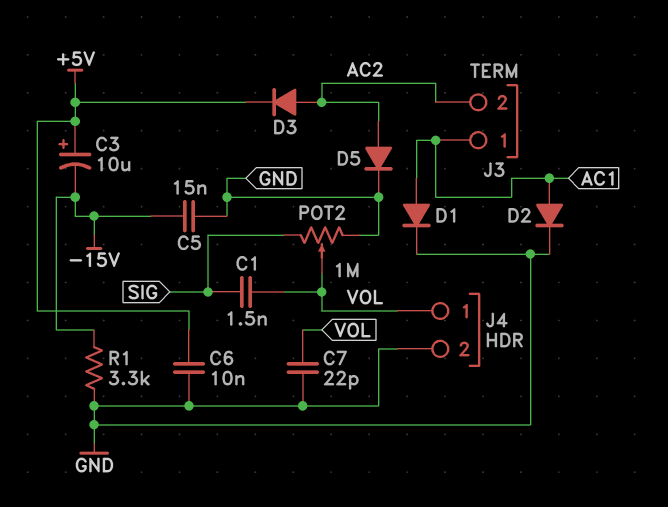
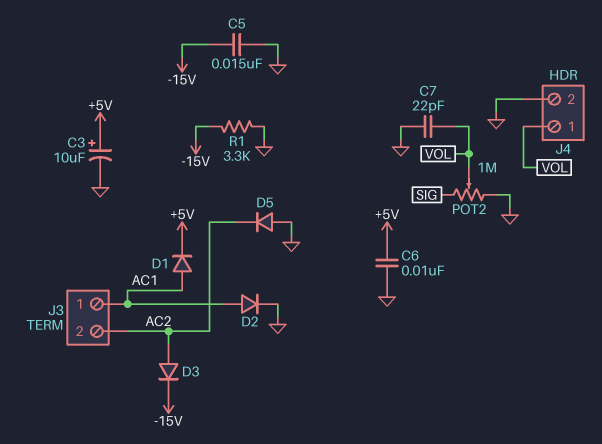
C1: 1.5nF (SIG, VOL) -> none
C3: 10uF (plus +5V, minus -15V) -> 10uF (plus +5V, minus GND)
D1: diode (A AC1, K GND) -> diode (A AC1, K +5V)
D3: diode (A AC2, K +5V) -> diode (A AC2, K -15V)
D5: diode (A AC2, K GND) -> diode (A GND, K AC2)

